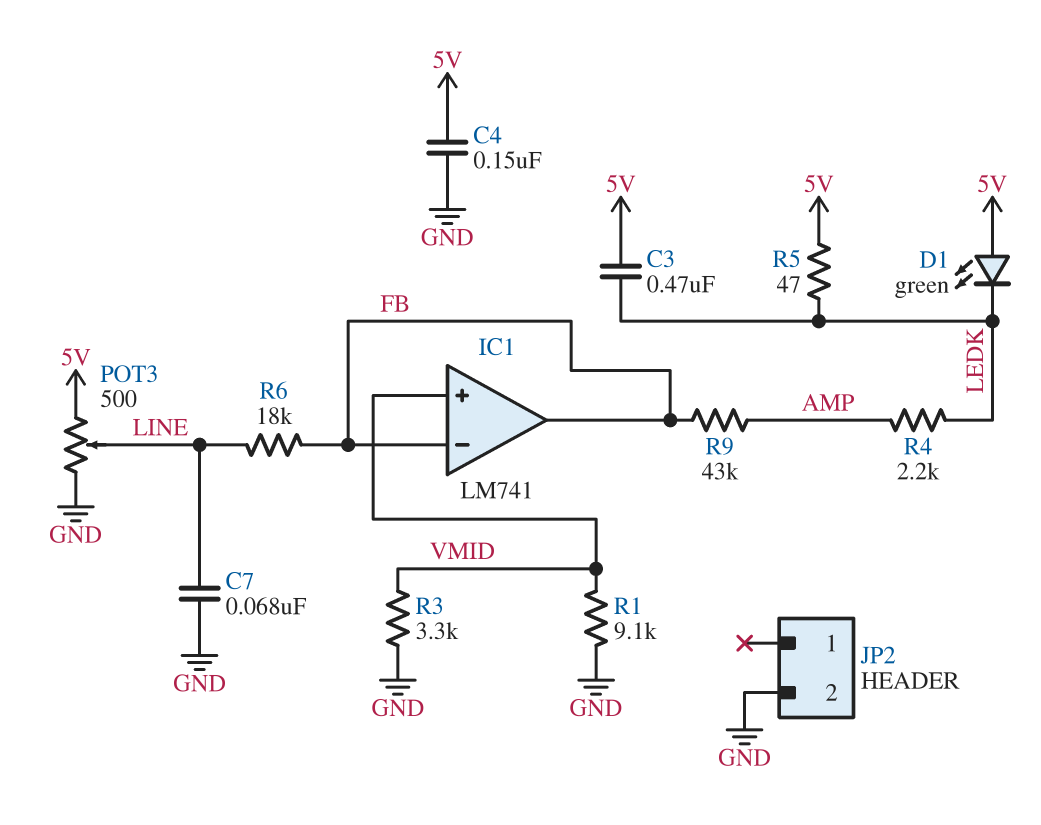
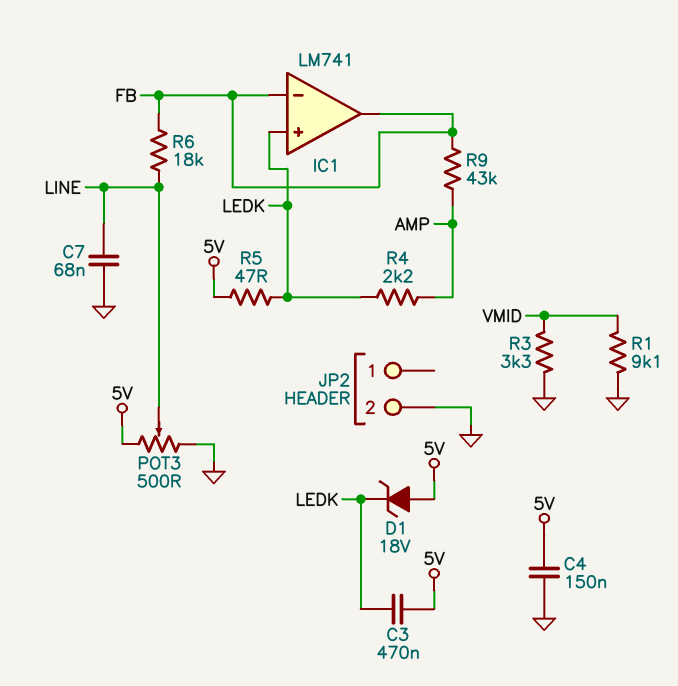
D1: LED green (A 5V, K LEDK) -> zener 18V (A 5V, K LEDK)
IC1 pin in+: VMID -> LEDK

